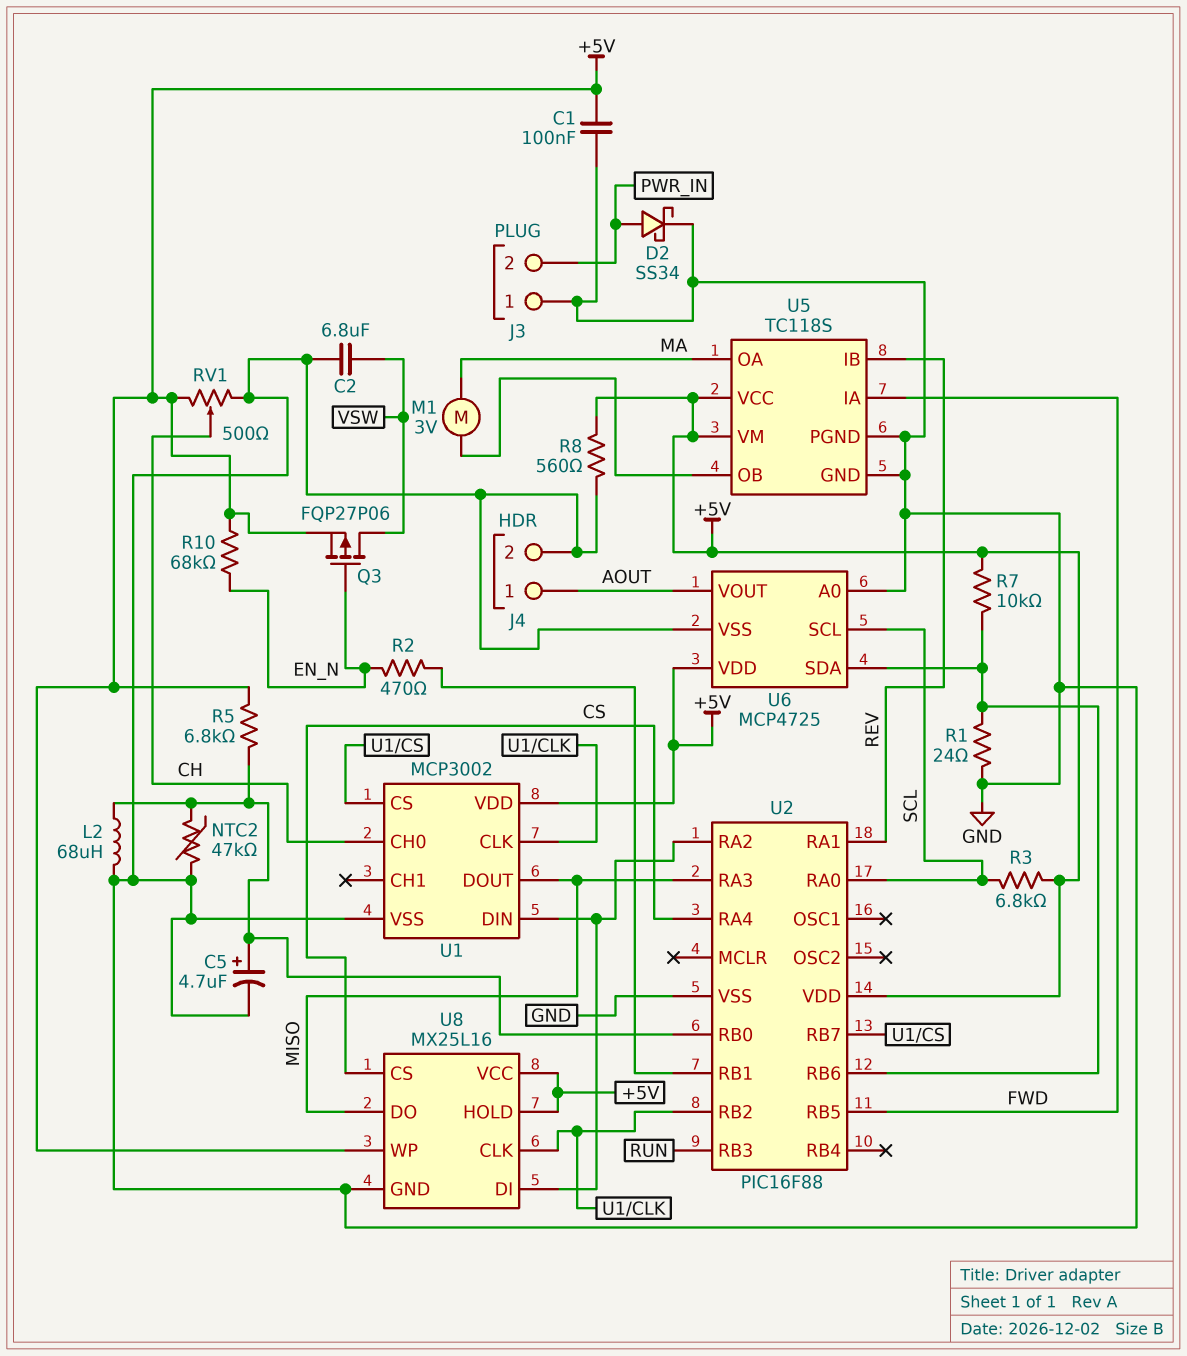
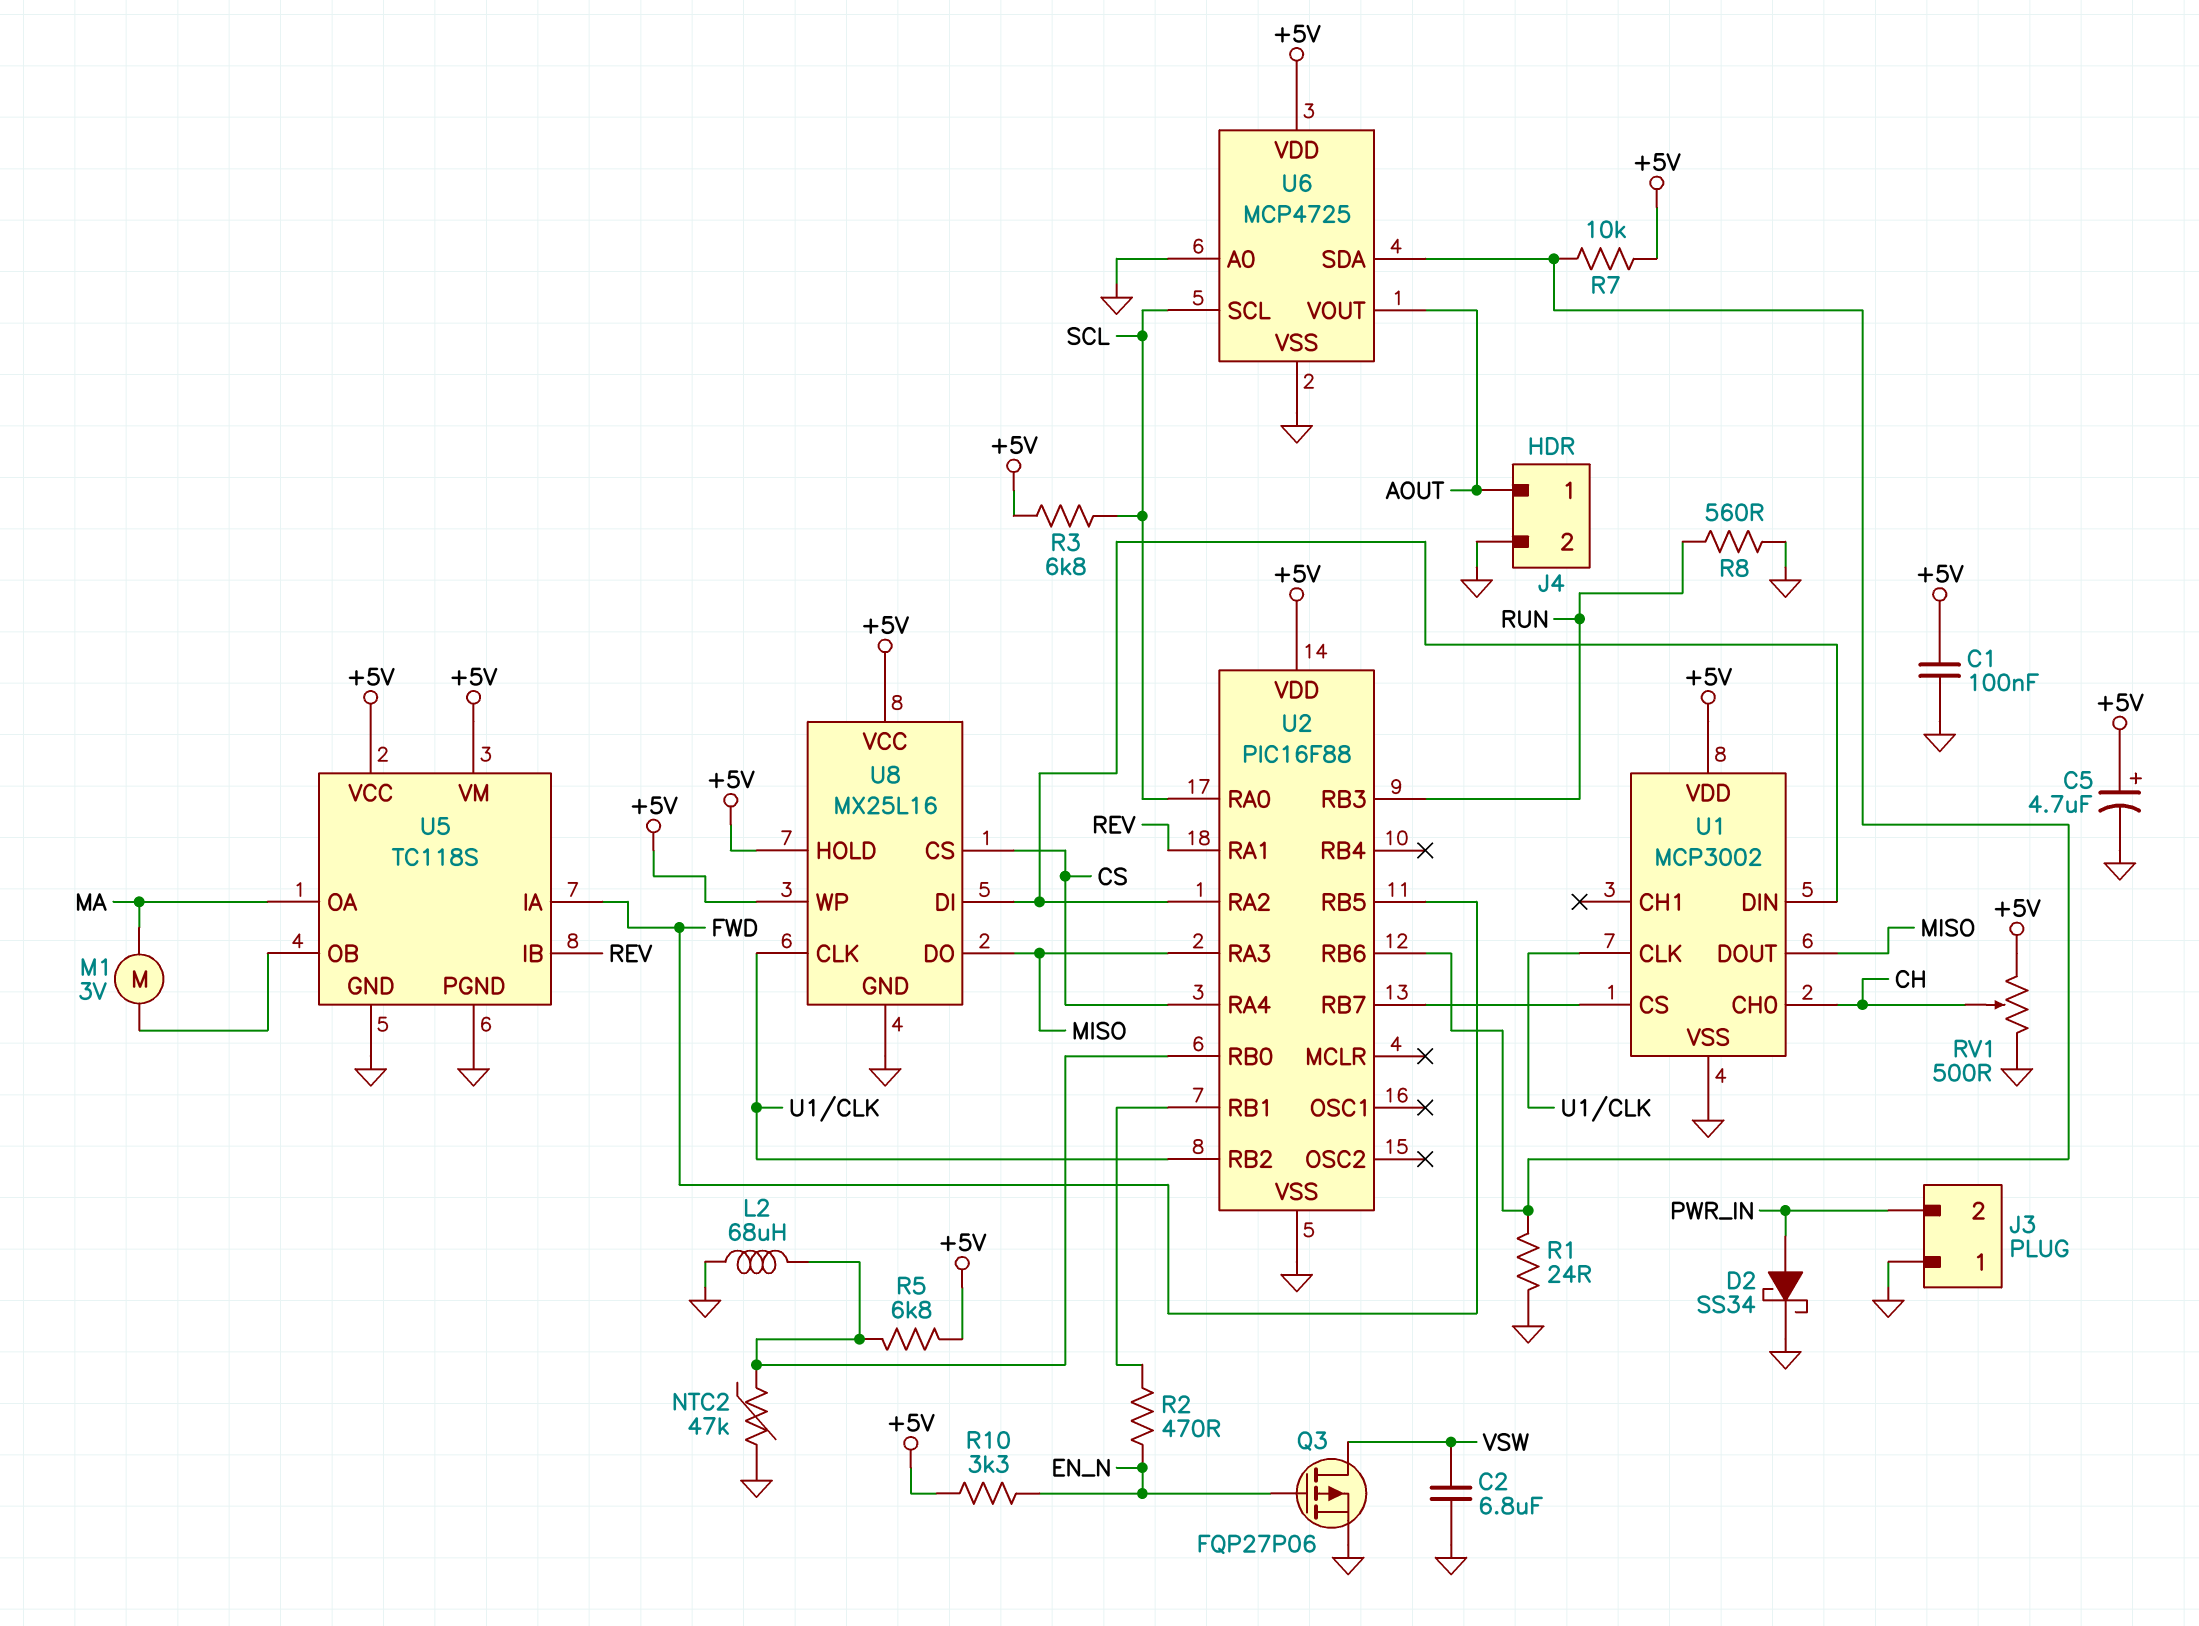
C5: 4.7uF (plus U2/RB0, minus GND) -> 4.7uF (plus +5V, minus GND)
Q3: PMOS FQP27P06 (G EN_N, D VSW, S +5V) -> PMOS FQP27P06 (G EN_N, D VSW, S GND)
R8: 560 (+5V, GND) -> 560 (GND, RUN)
R10: 68k (+5V, EN_N) -> 3.3k (+5V, EN_N)

